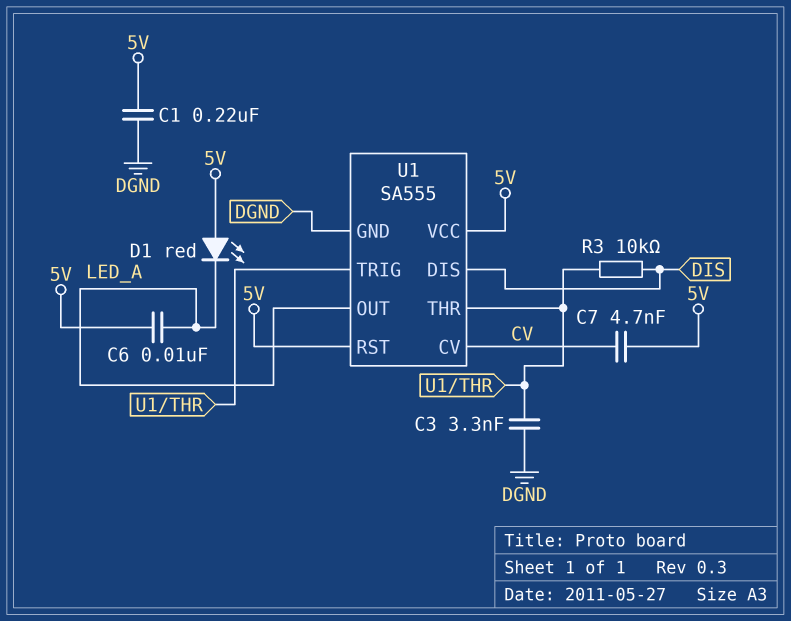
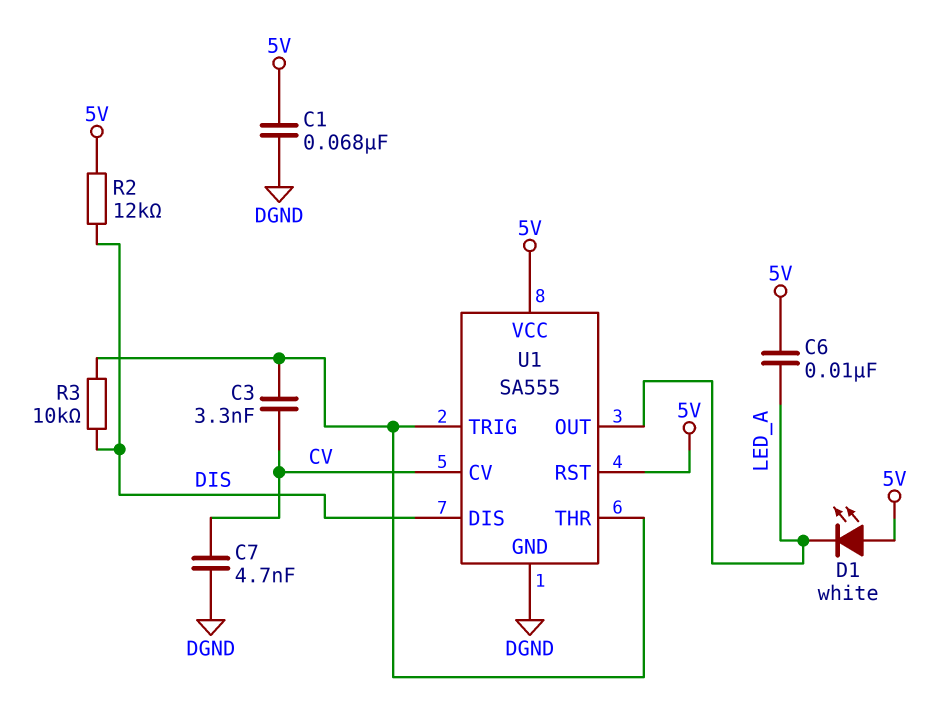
C1: 220nF (5V, DGND) -> 68nF (5V, DGND)
C3: 3.3nF (DGND, U1/THR) -> 3.3nF (CV, U1/THR)
C7: 4.7nF (5V, CV) -> 4.7nF (CV, DGND)
D1: LED red (A 5V, K LED_A) -> LED white (A 5V, K LED_A)
R2: none -> 12k (5V, DIS)

